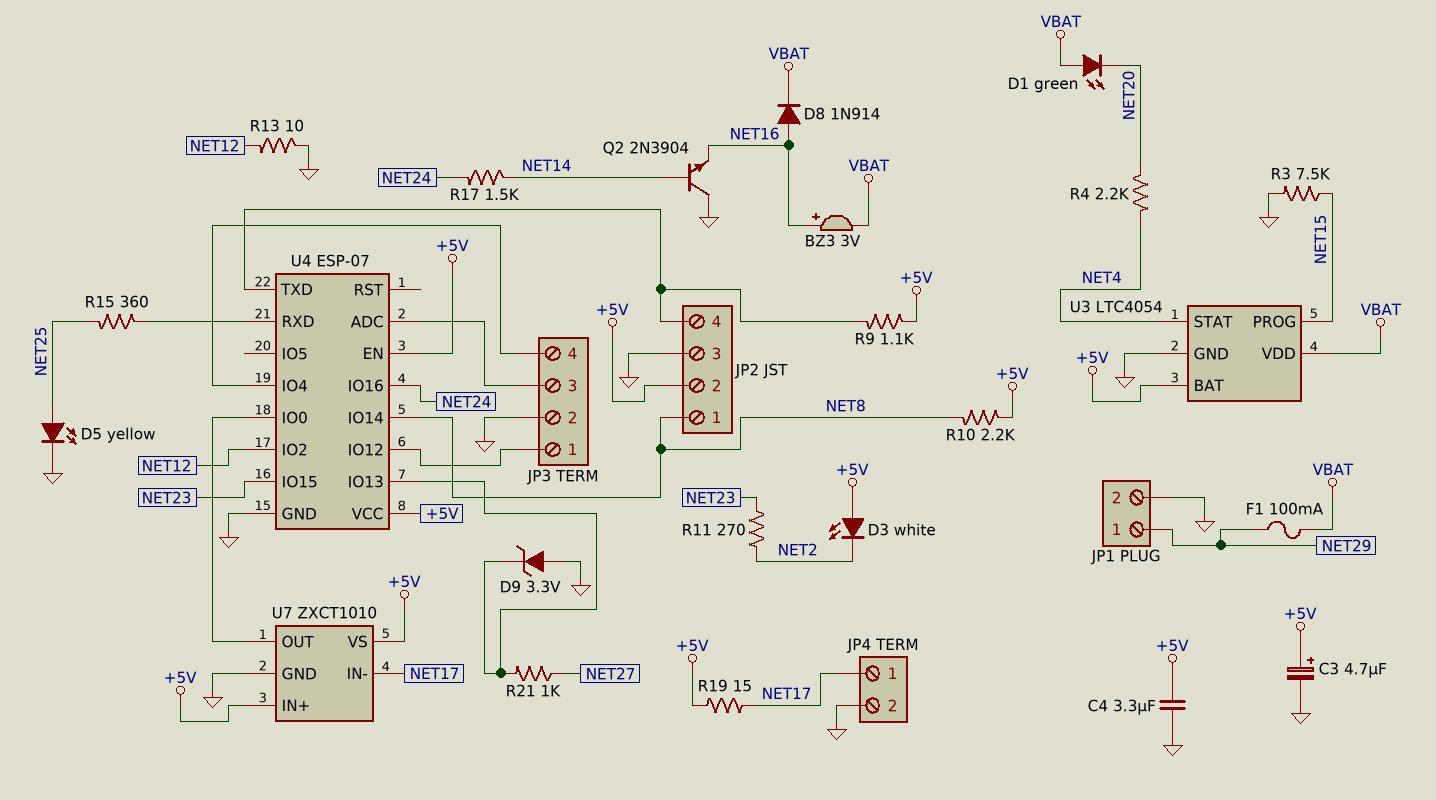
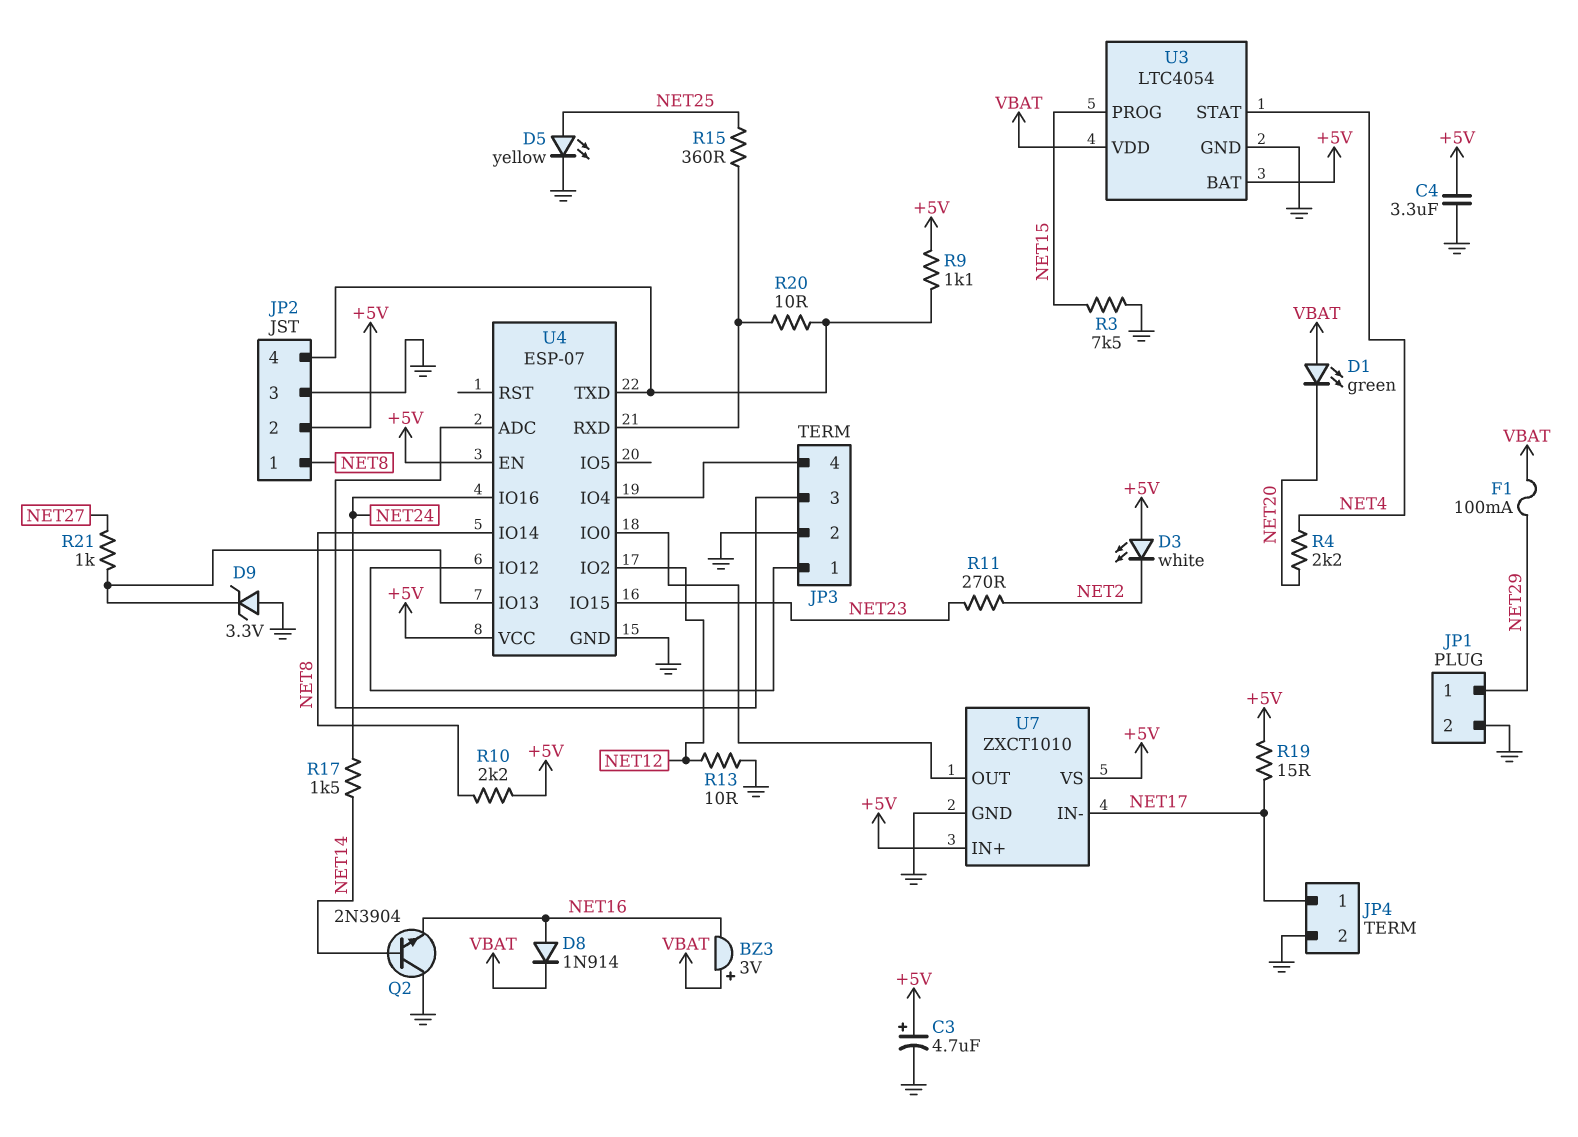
BZ3: buzzer 3V (plus NET16, minus VBAT) -> buzzer 3V (plus VBAT, minus NET16)
R20: none -> 10 (JP2/4, U4/RXD)

